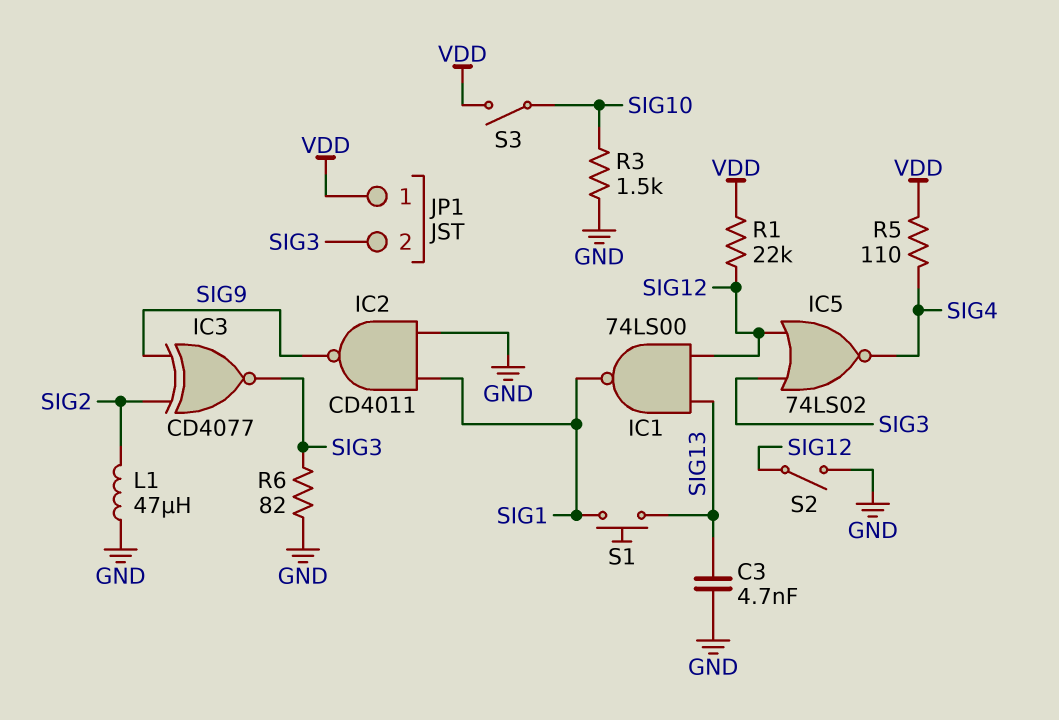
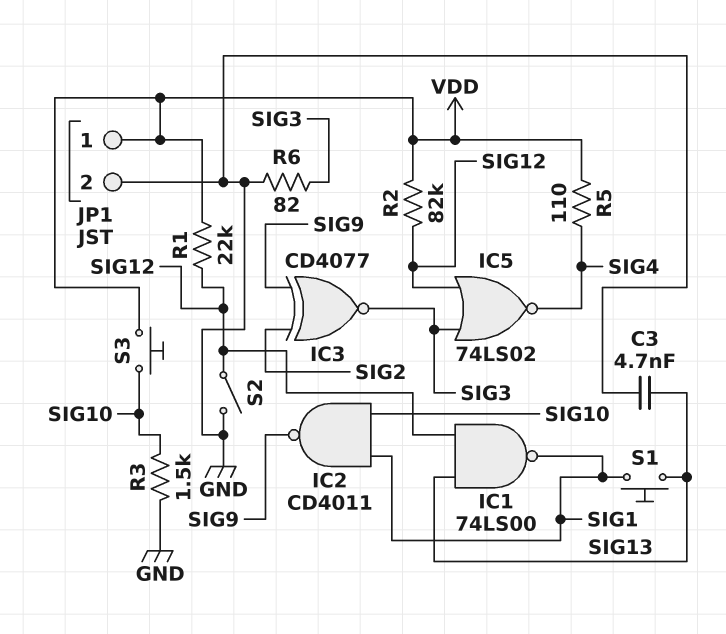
IC2: NAND CD4011 (in GND, in SIG1, out SIG9) -> NAND CD4011 (in SIG1, in SIG10, out SIG9)
JP1 pin 2: SIG3 -> GND
L1: 47uH (GND, SIG2) -> none
R2: none -> 82k (SIG12, VDD)
S3: switch (SIG10, VDD) -> button (SIG10, VDD)

